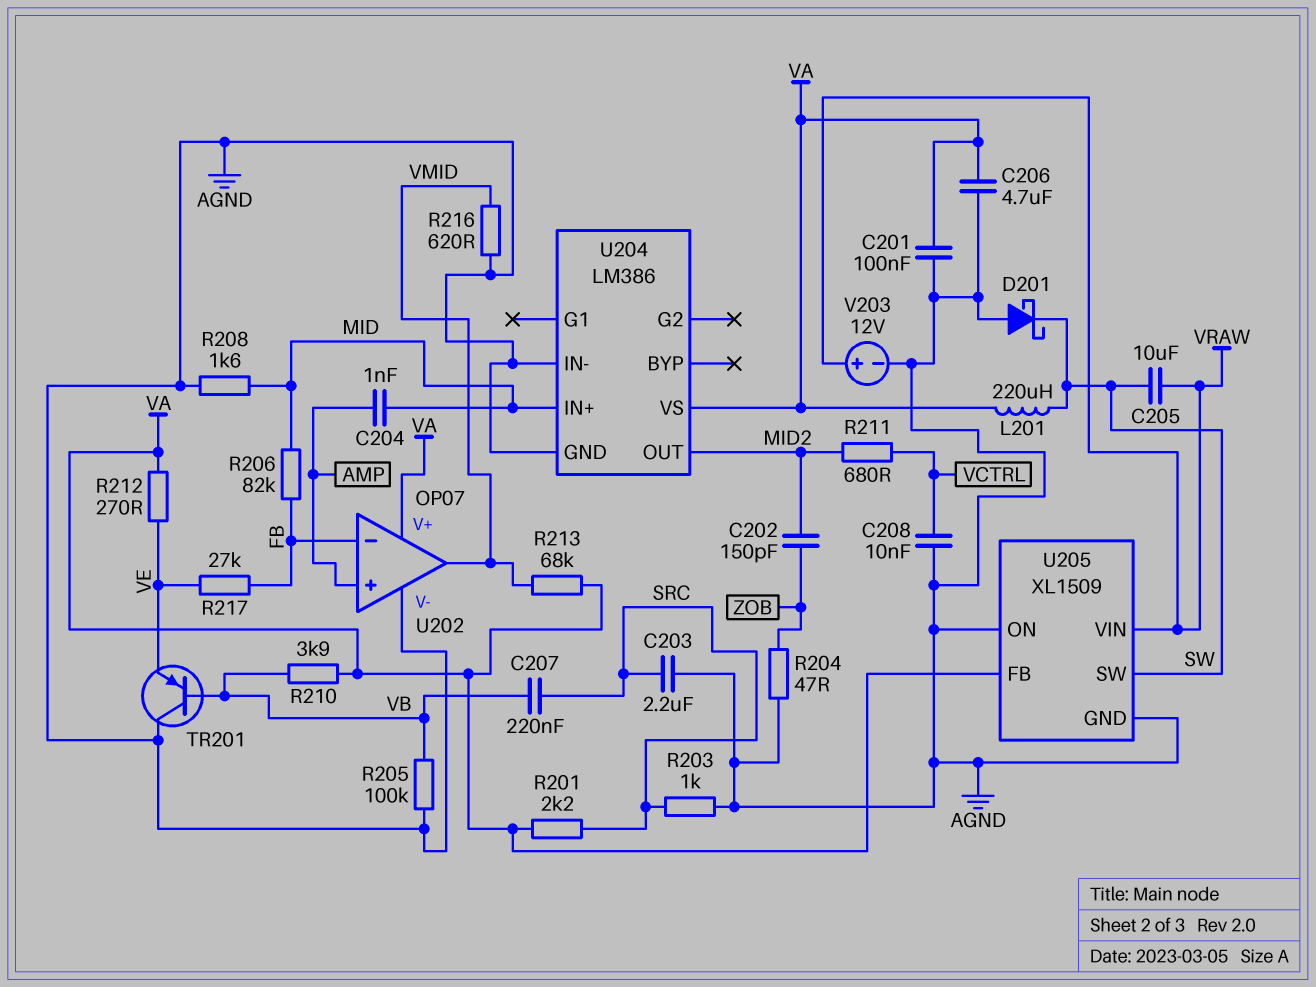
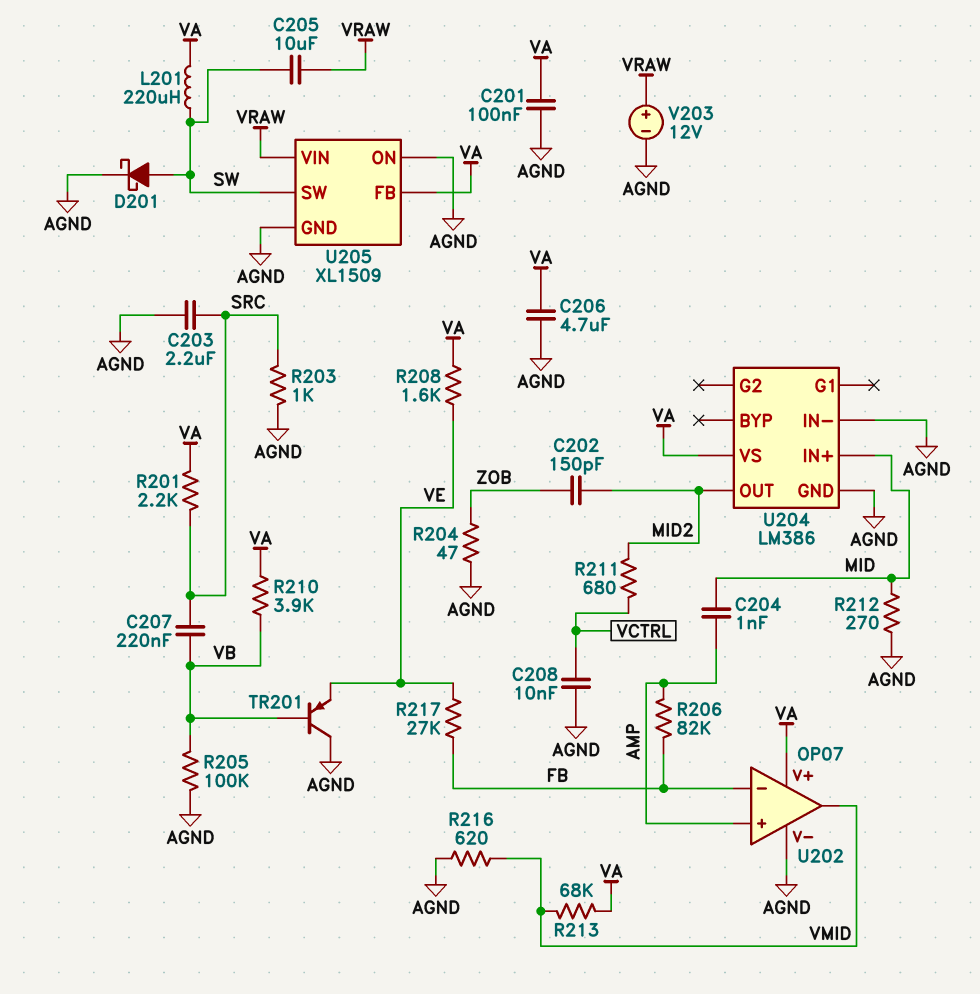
D201: schottky (A AGND, K SW) -> schottky (A SW, K AGND)
R206: 82k (FB, MID) -> 82k (AMP, FB)
R208: 1.6k (AGND, MID) -> 1.6k (VA, VE)
R212: 270 (VA, VE) -> 270 (AGND, MID)

